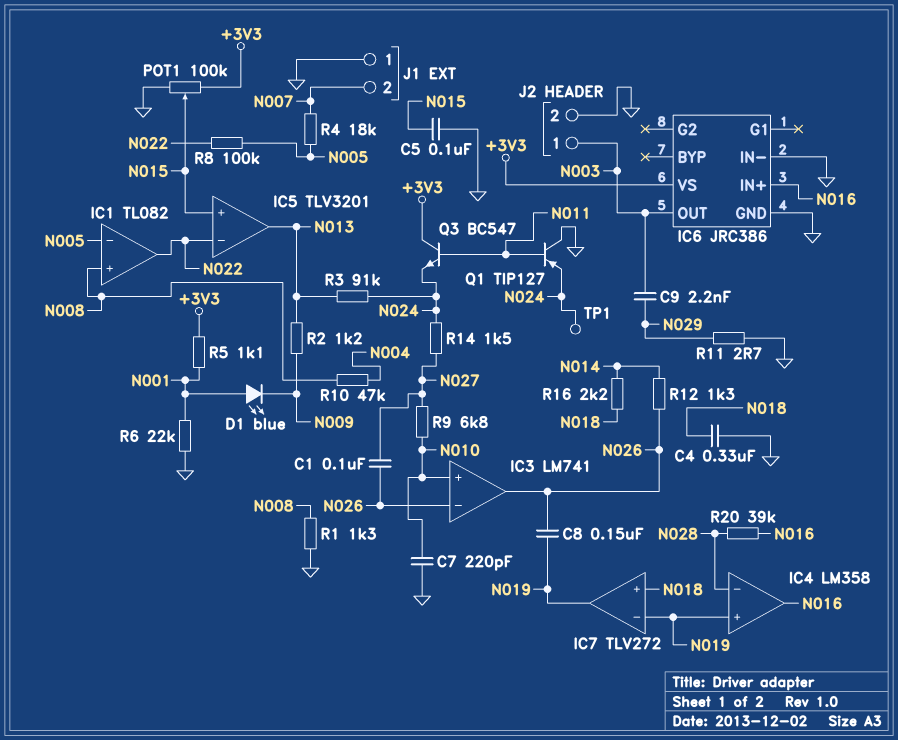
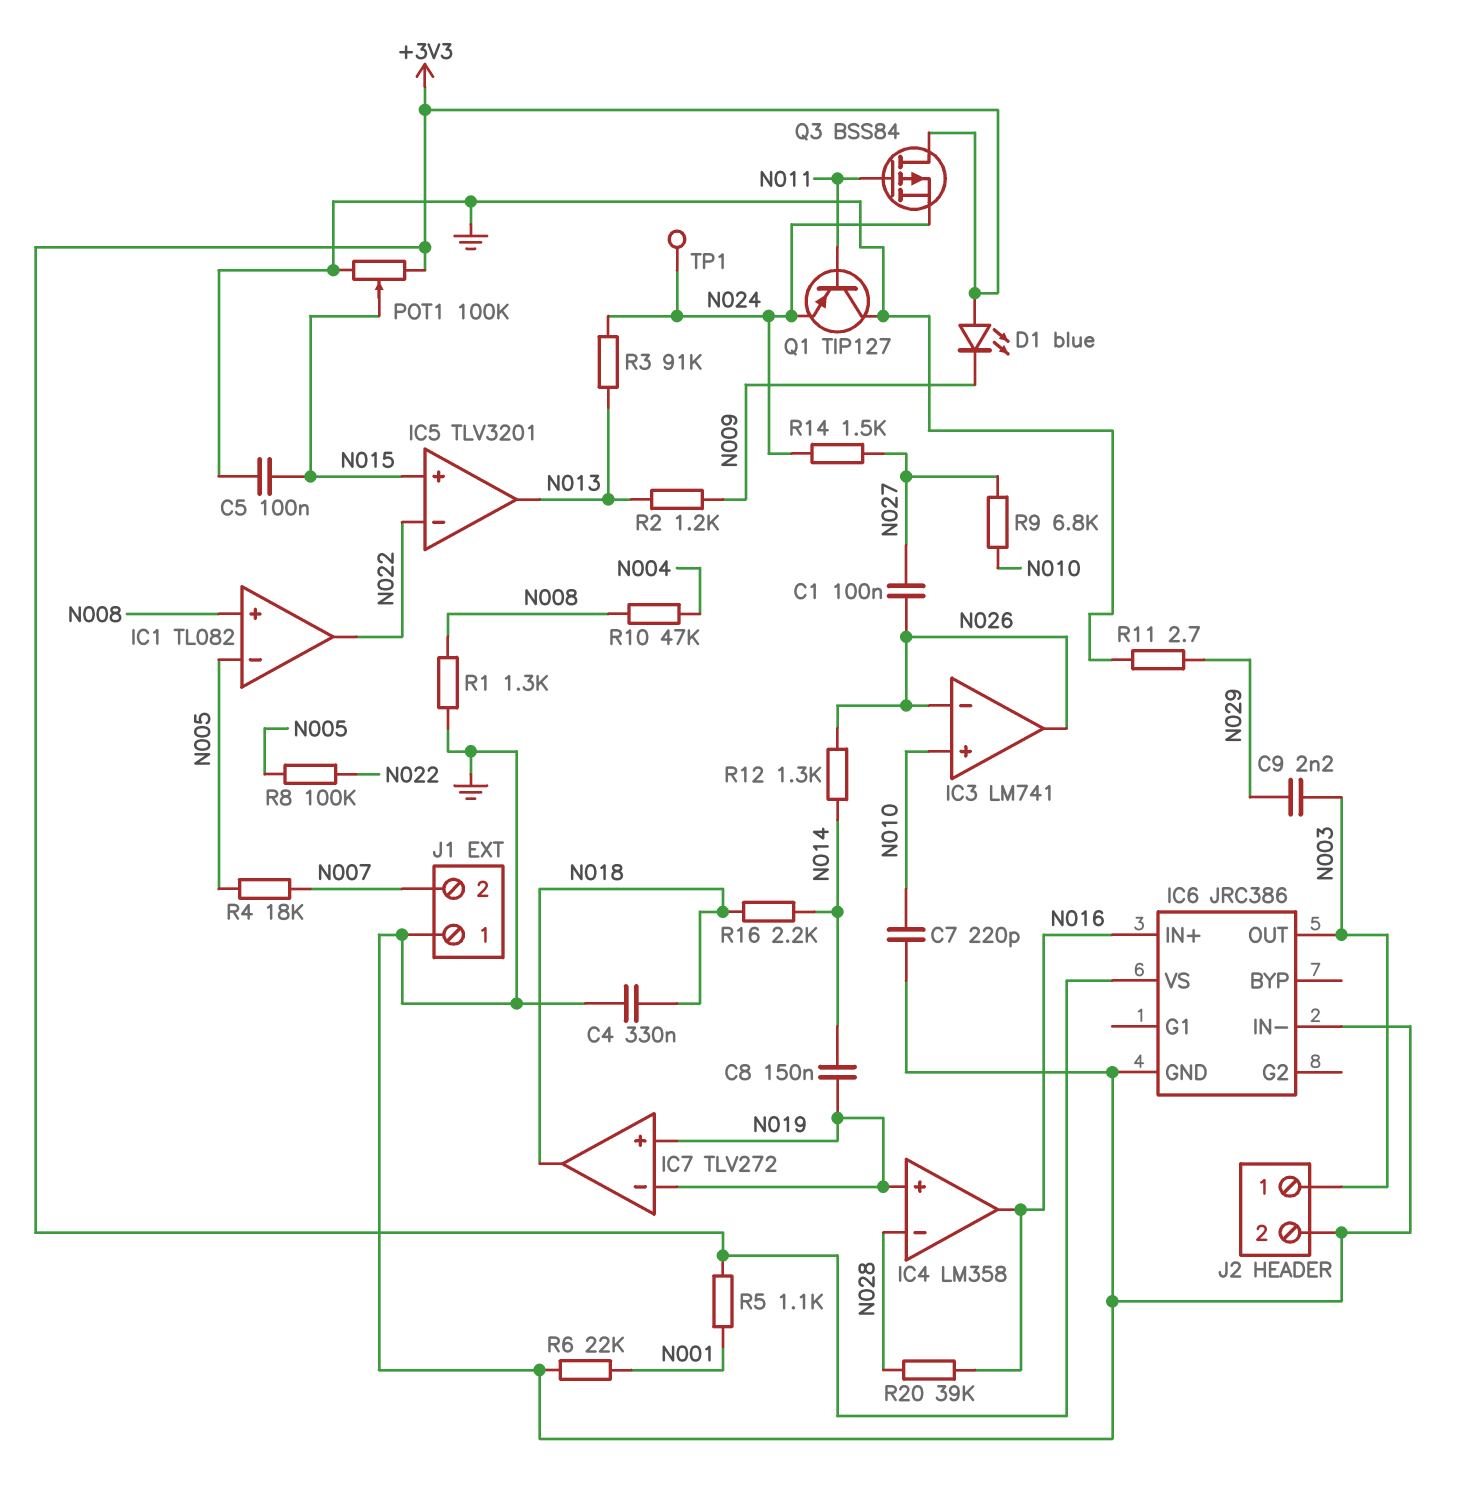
C8: 150nF (N019, N026) -> 150nF (N014, N019)
D1: LED blue (A N001, K N009) -> LED blue (A +3V3, K N009)
IC7 pin in+: N018 -> N019
IC7 pin out: N019 -> N018
Q3: NPN BC547 (B N011, C +3V3, E N024) -> PMOS BSS84 (G N011, D +3V3, S N024)

